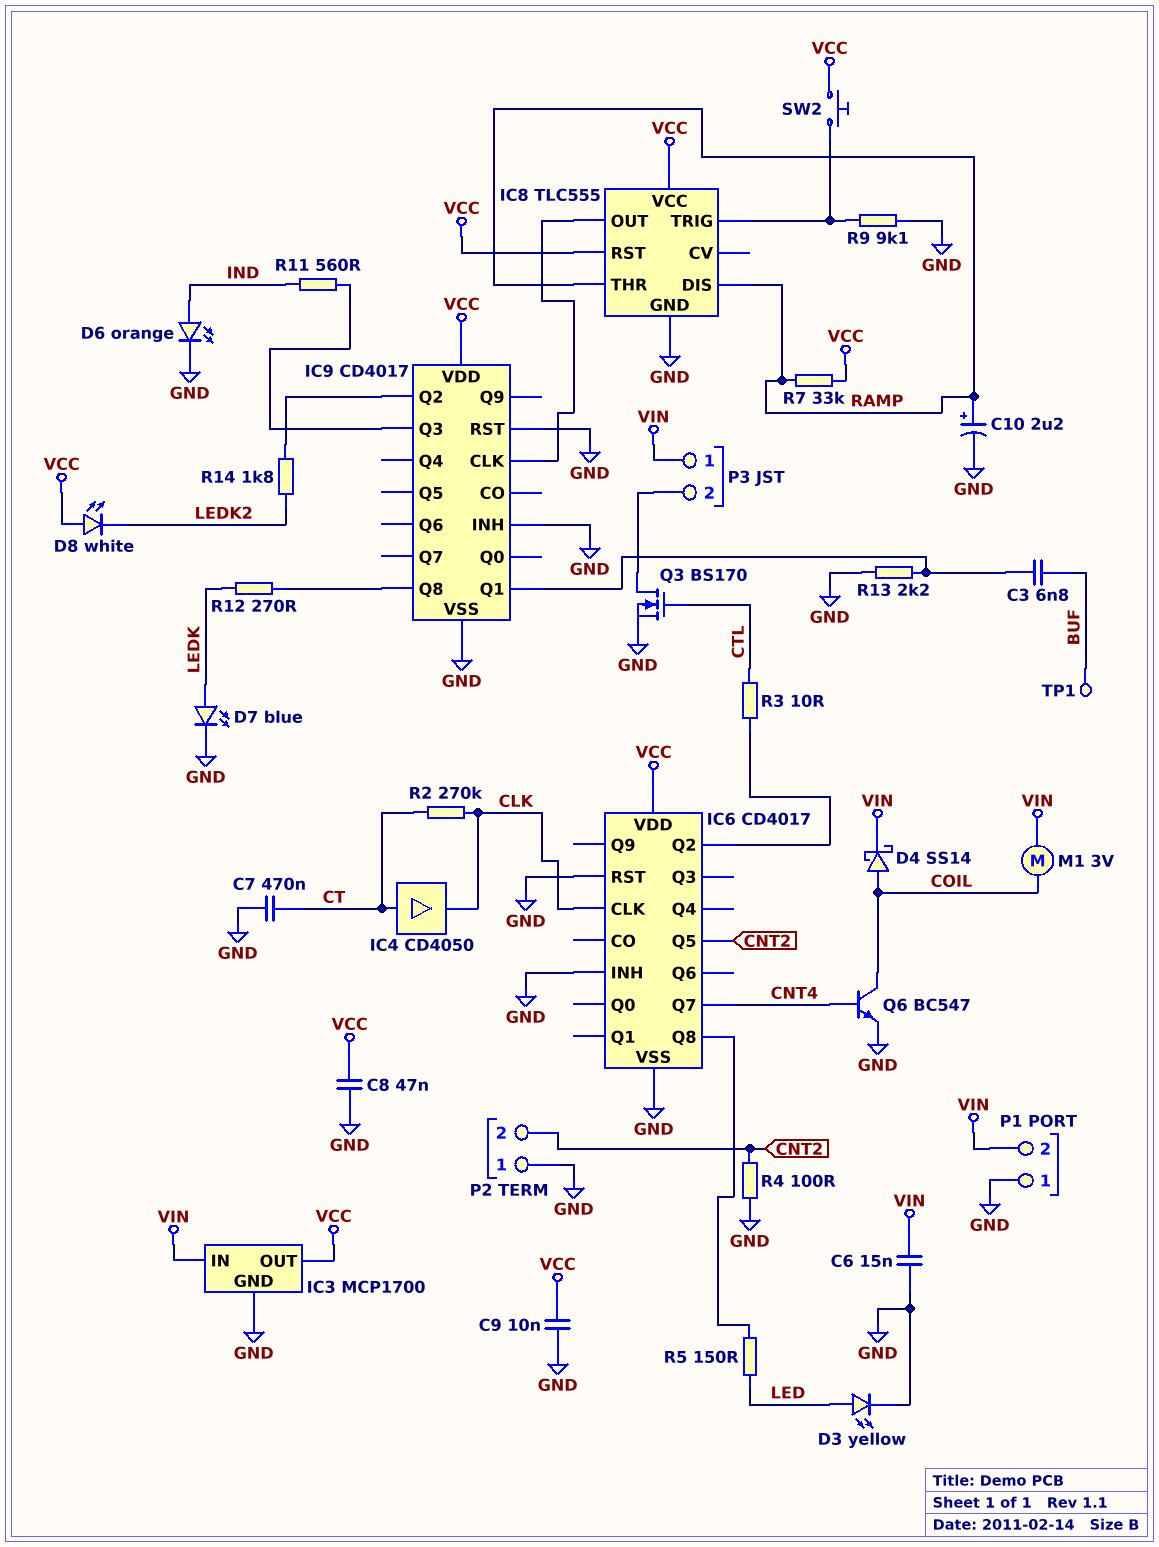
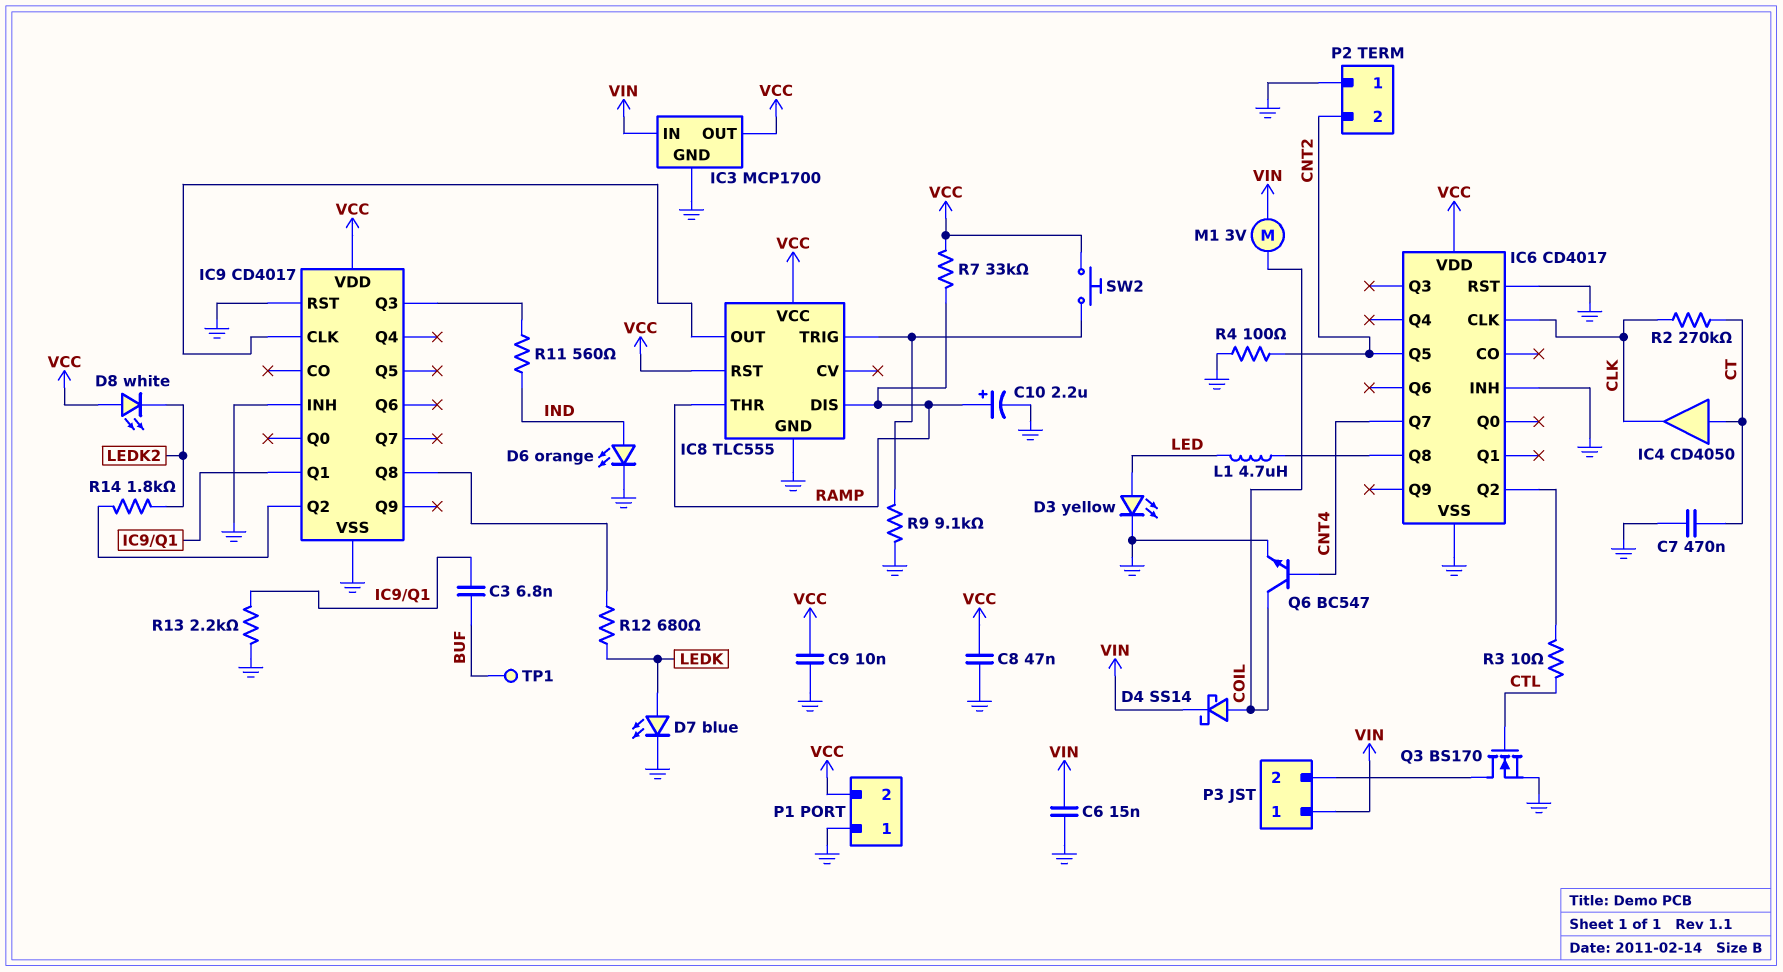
L1: none -> 4.7uH (IC6/Q8, LED)
P1 pin 2: VIN -> VCC
R5: 150 (IC6/Q8, LED) -> none
R12: 270 (IC9/Q8, LEDK) -> 680 (IC9/Q8, LEDK)

